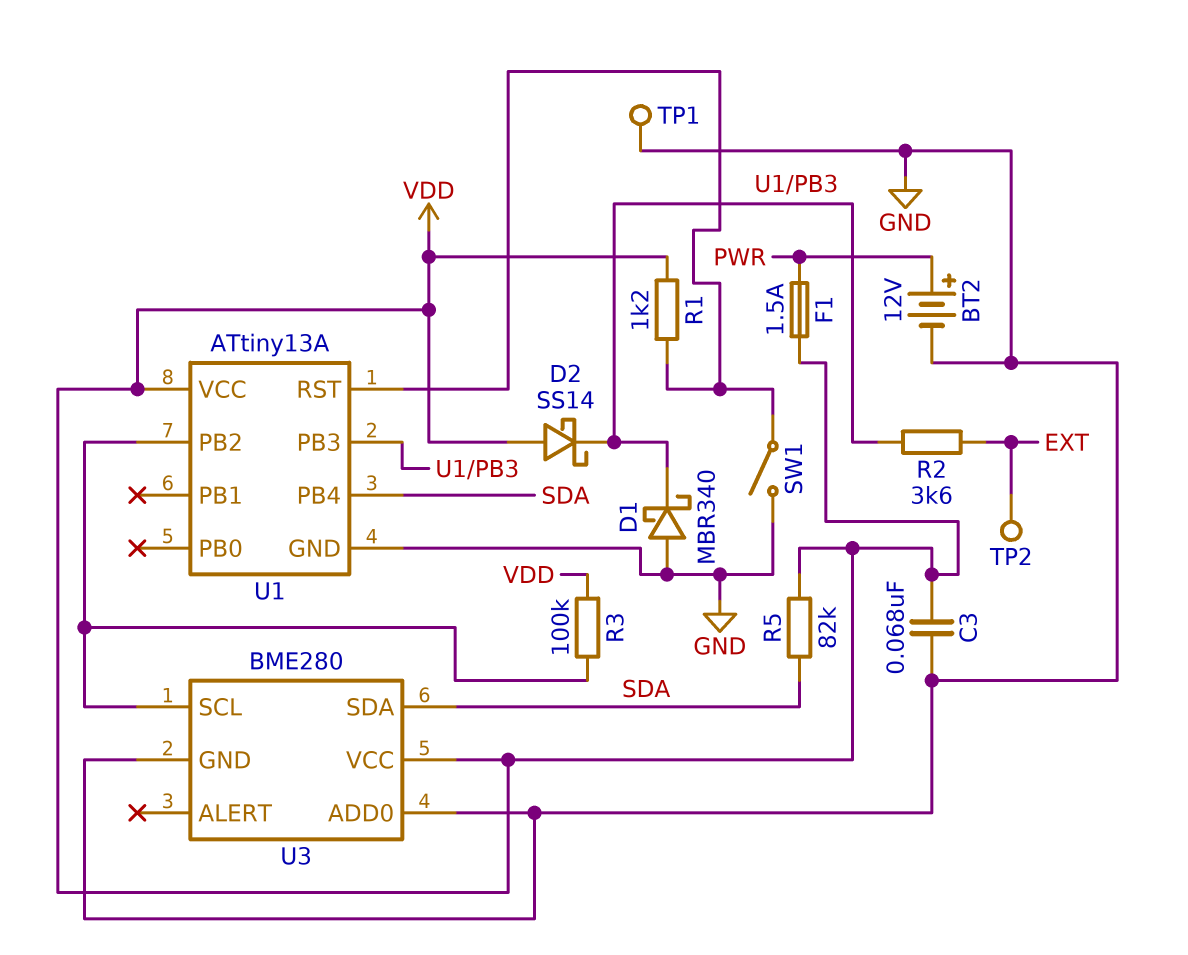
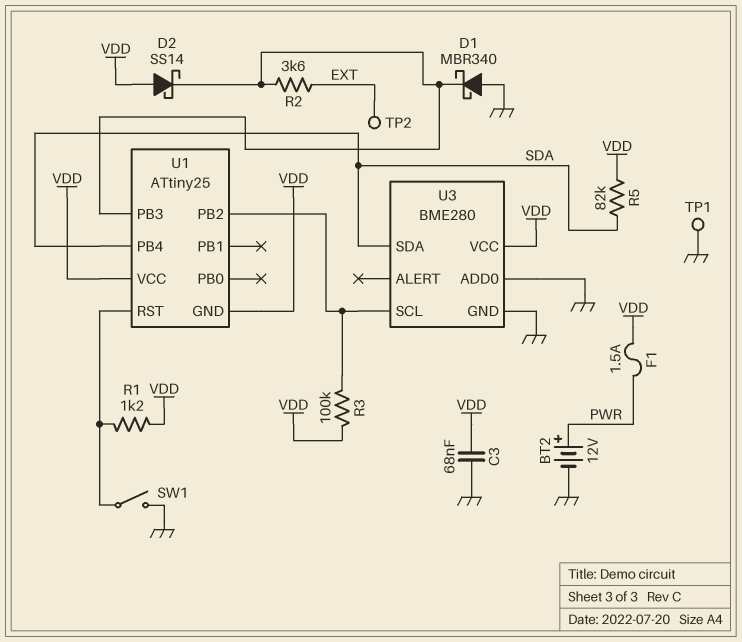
U1: ATtiny13A -> ATtiny25
U1 pin GND: GND -> VDD

